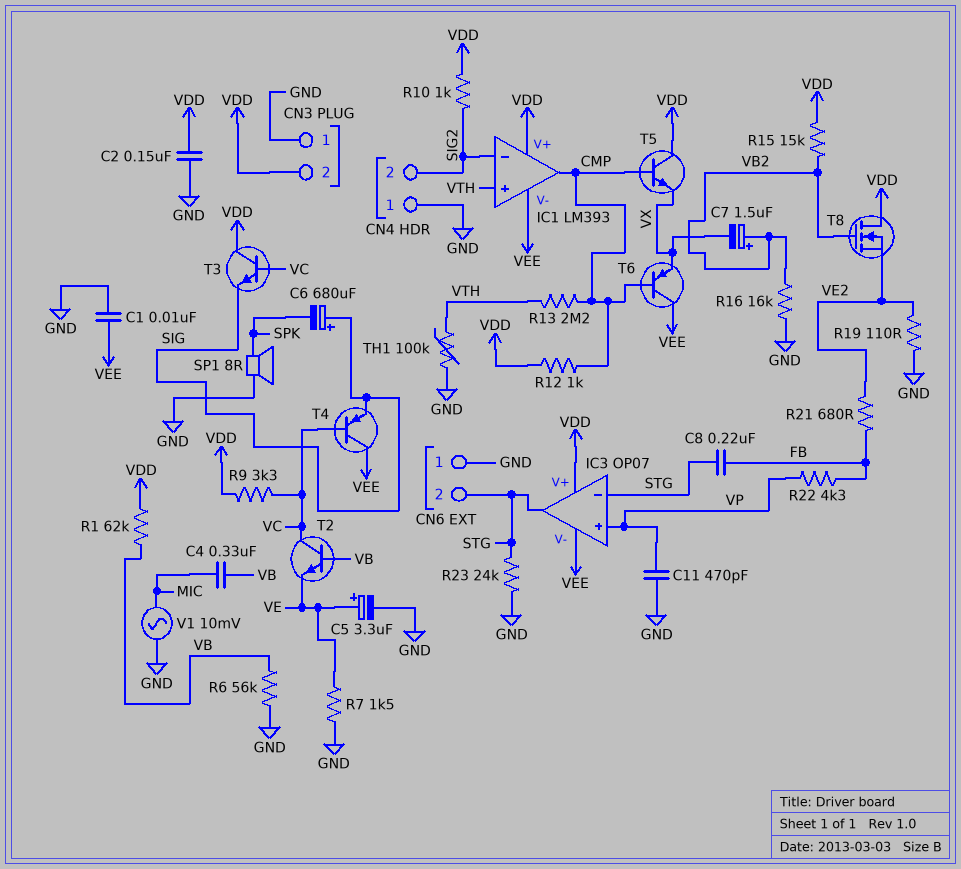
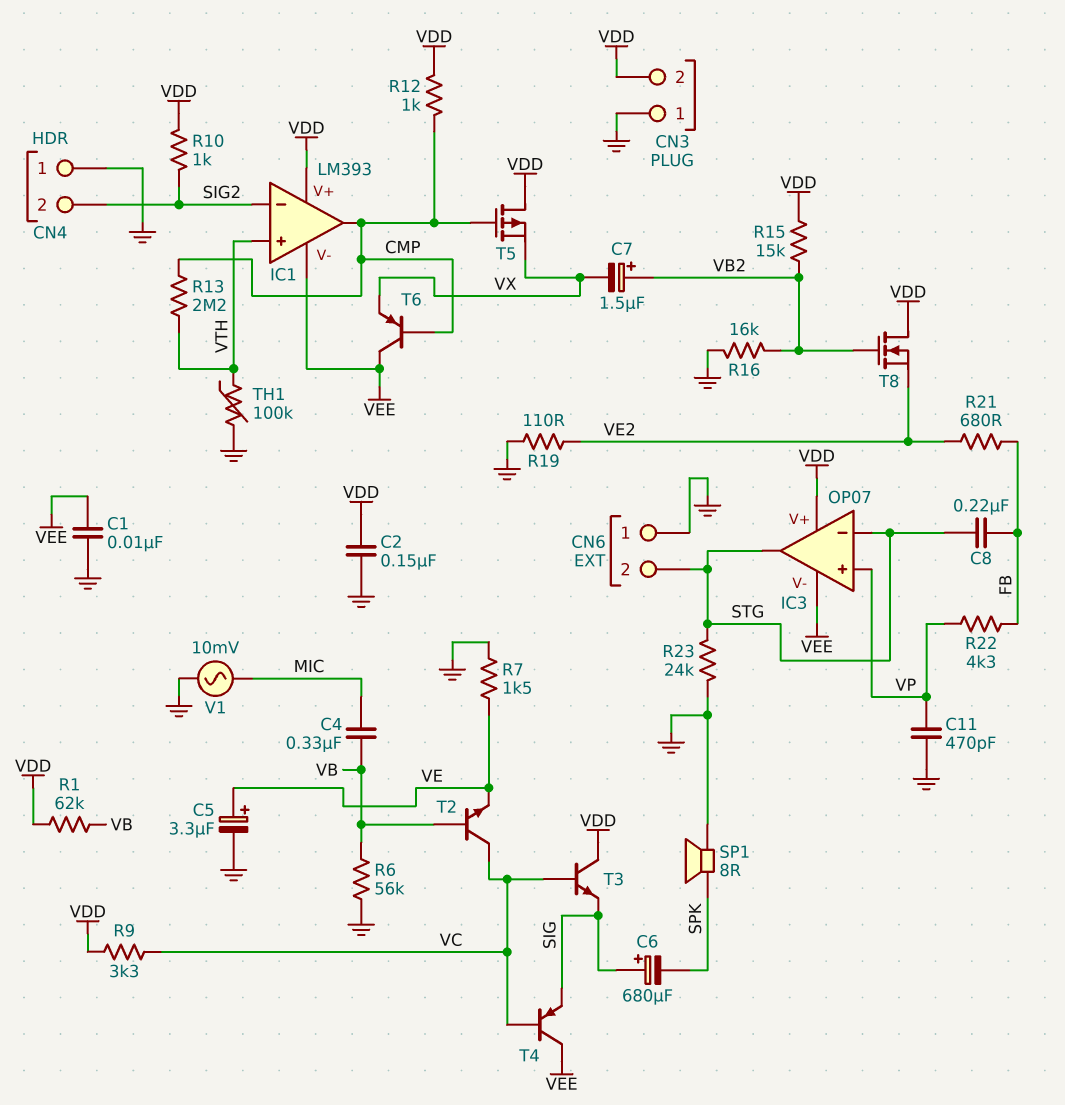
T5: NPN (B CMP, C VDD, E VX) -> PMOS (G CMP, D VDD, S VX)

